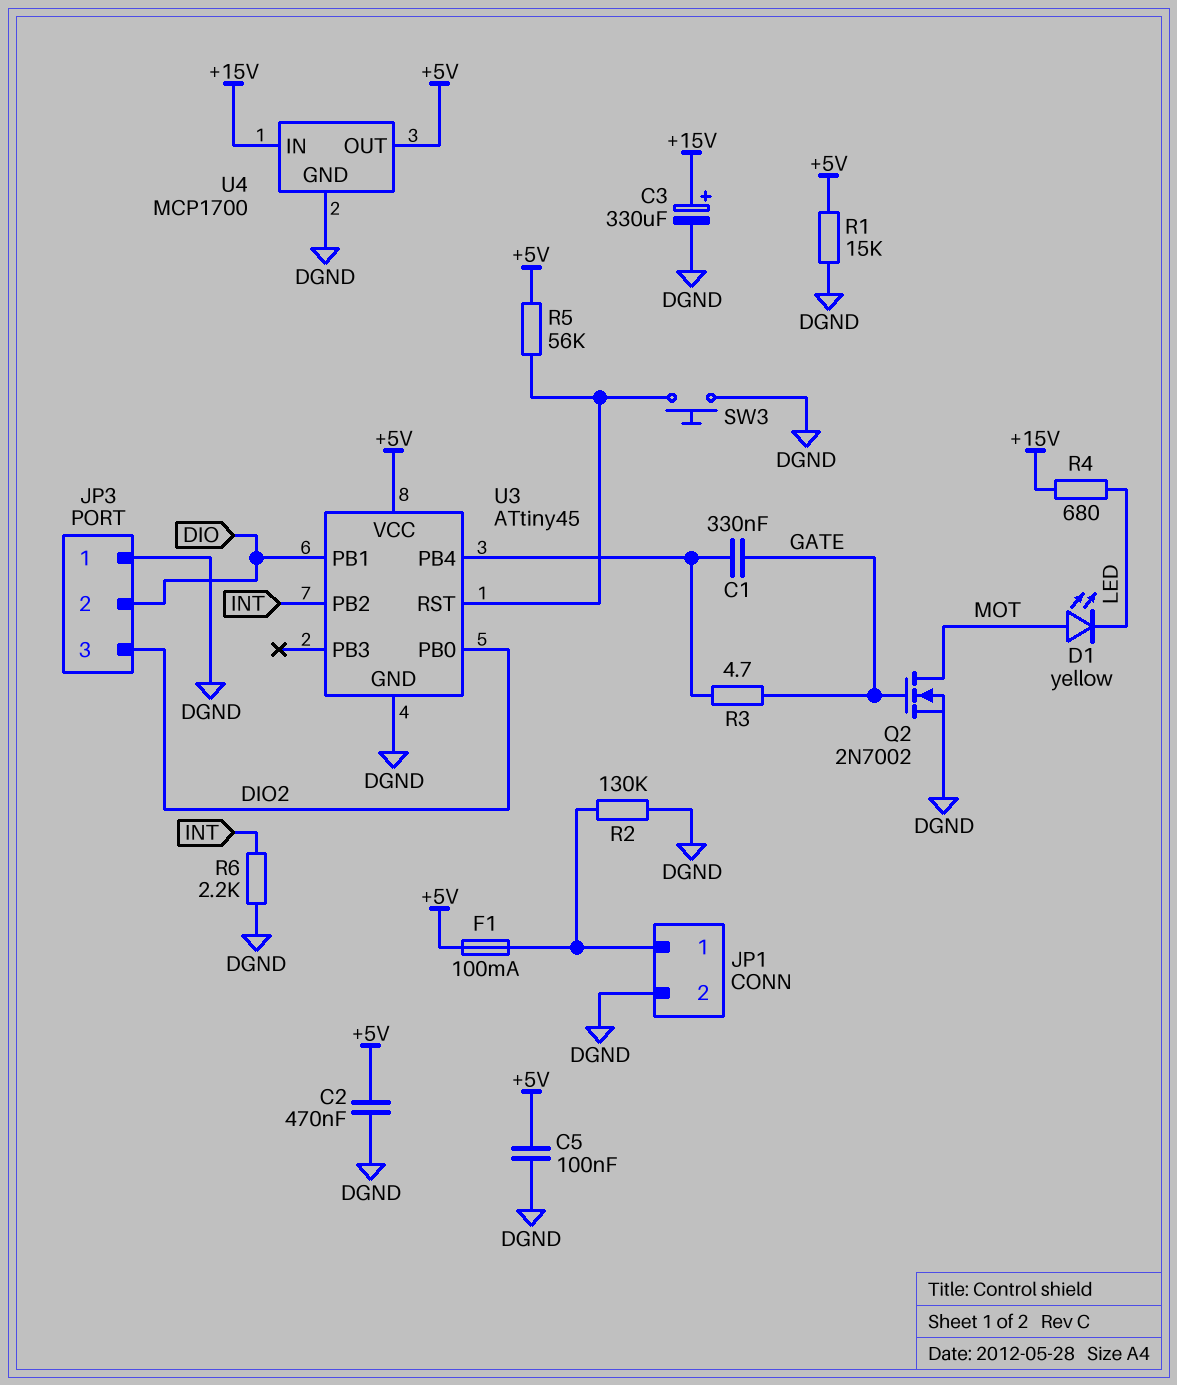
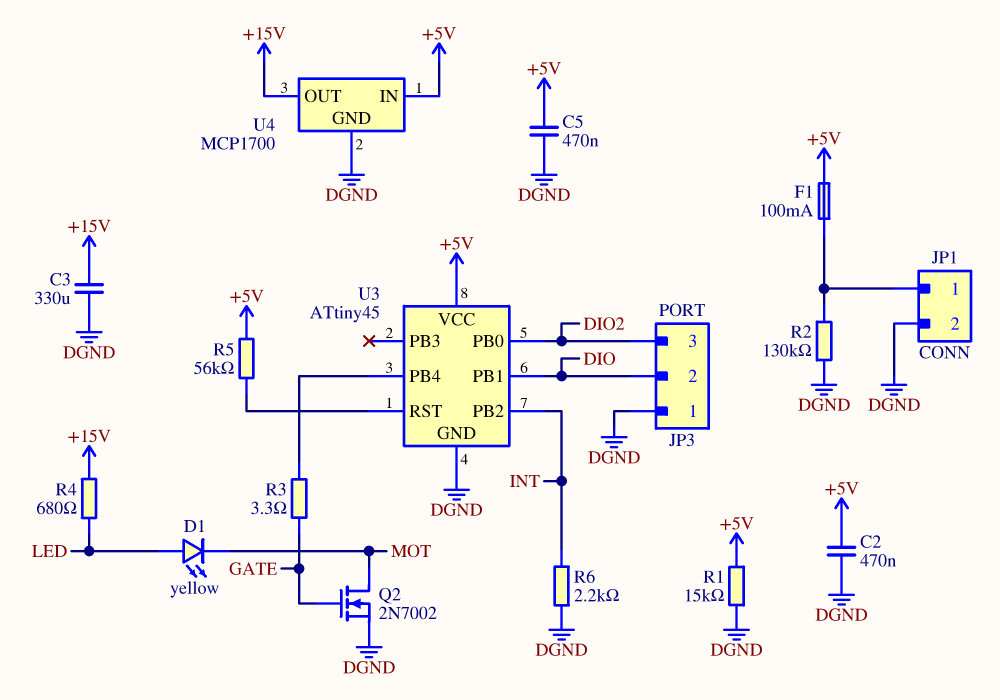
C1: 330nF (GATE, U3/PB4) -> none
C3: 330uF (plus +15V, minus DGND) -> 330uF (+15V, DGND)
C5: 100nF (+5V, DGND) -> 470nF (+5V, DGND)
D1: LED yellow (A MOT, K LED) -> LED yellow (A LED, K MOT)
R3: 4.7 (GATE, U3/PB4) -> 3.3 (GATE, U3/PB4)
SW3: button (DGND, U3/RST) -> none
U4 pin IN: +15V -> +5V
U4 pin OUT: +5V -> +15V

